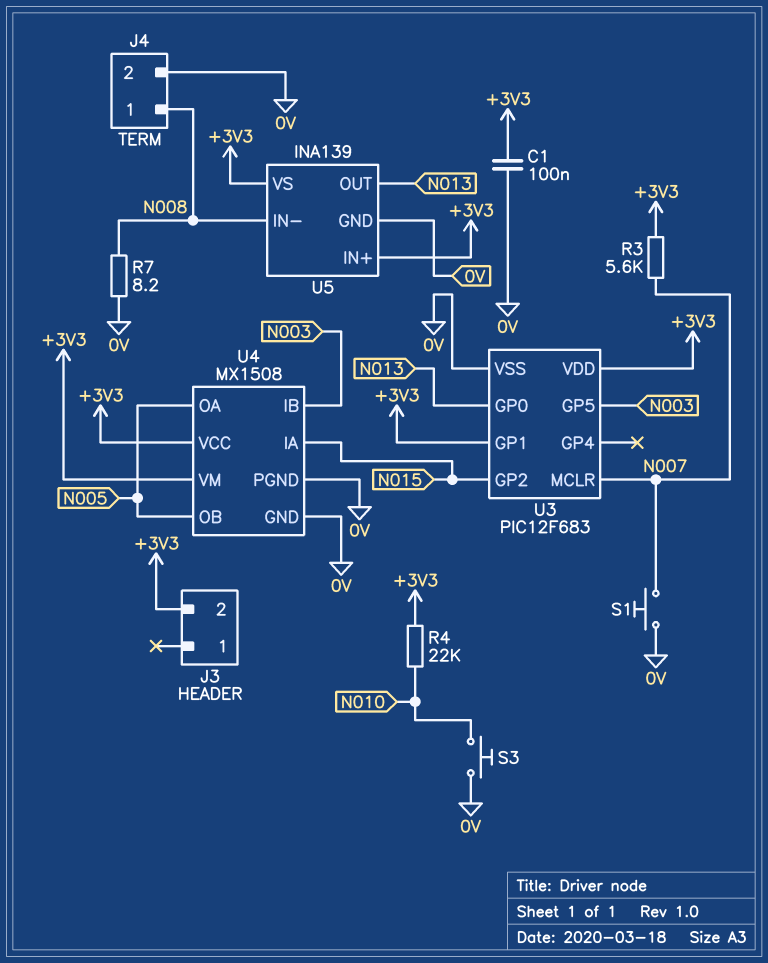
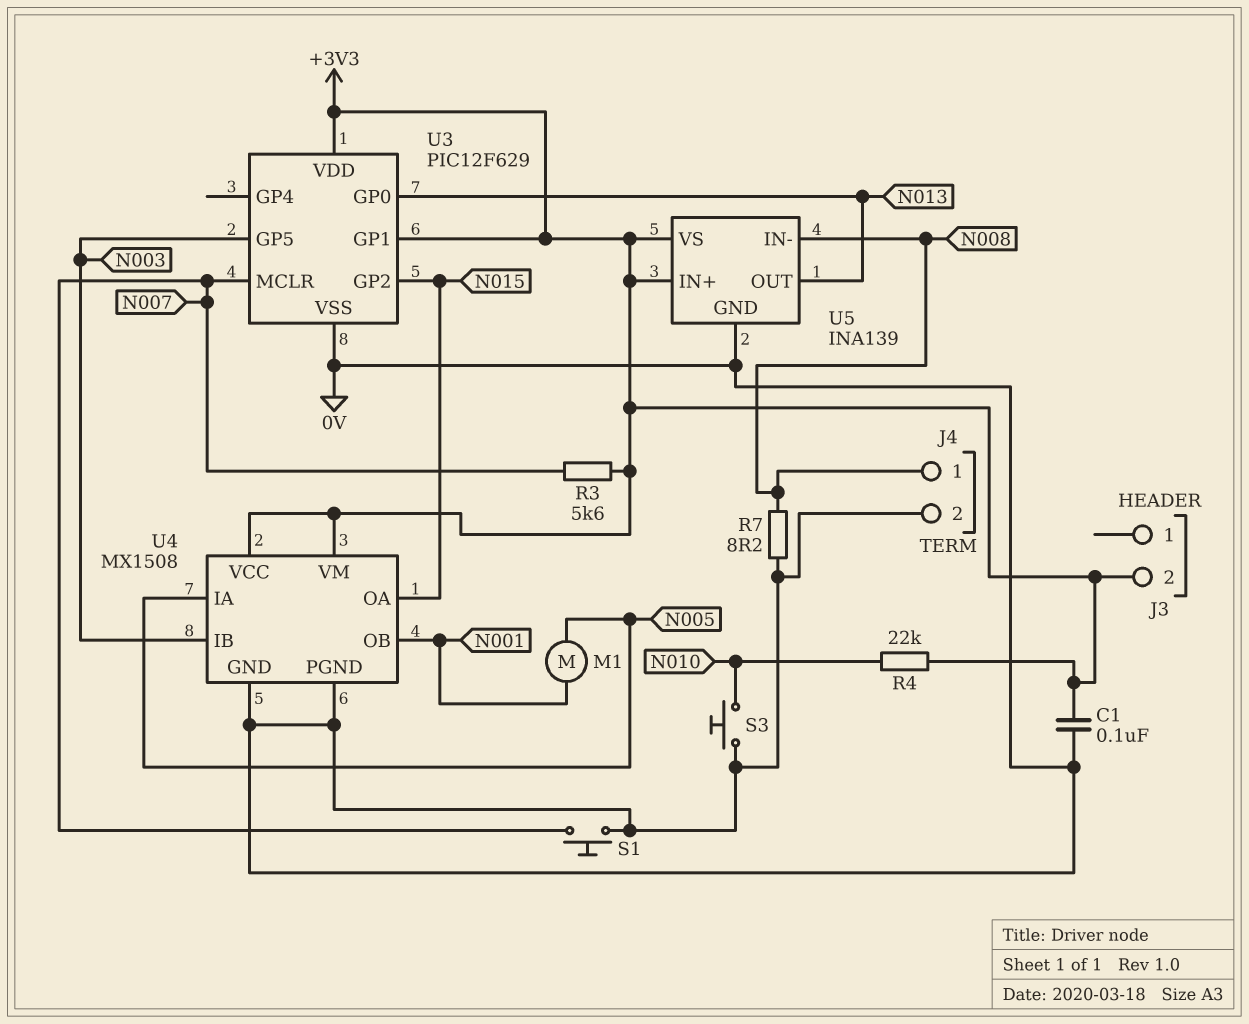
M1: none -> motor (N001, N005)
U3: PIC12F683 -> PIC12F629
U4 pin IA: N015 -> N005
U4 pin OA: N005 -> N015
U4 pin OB: N005 -> N001

